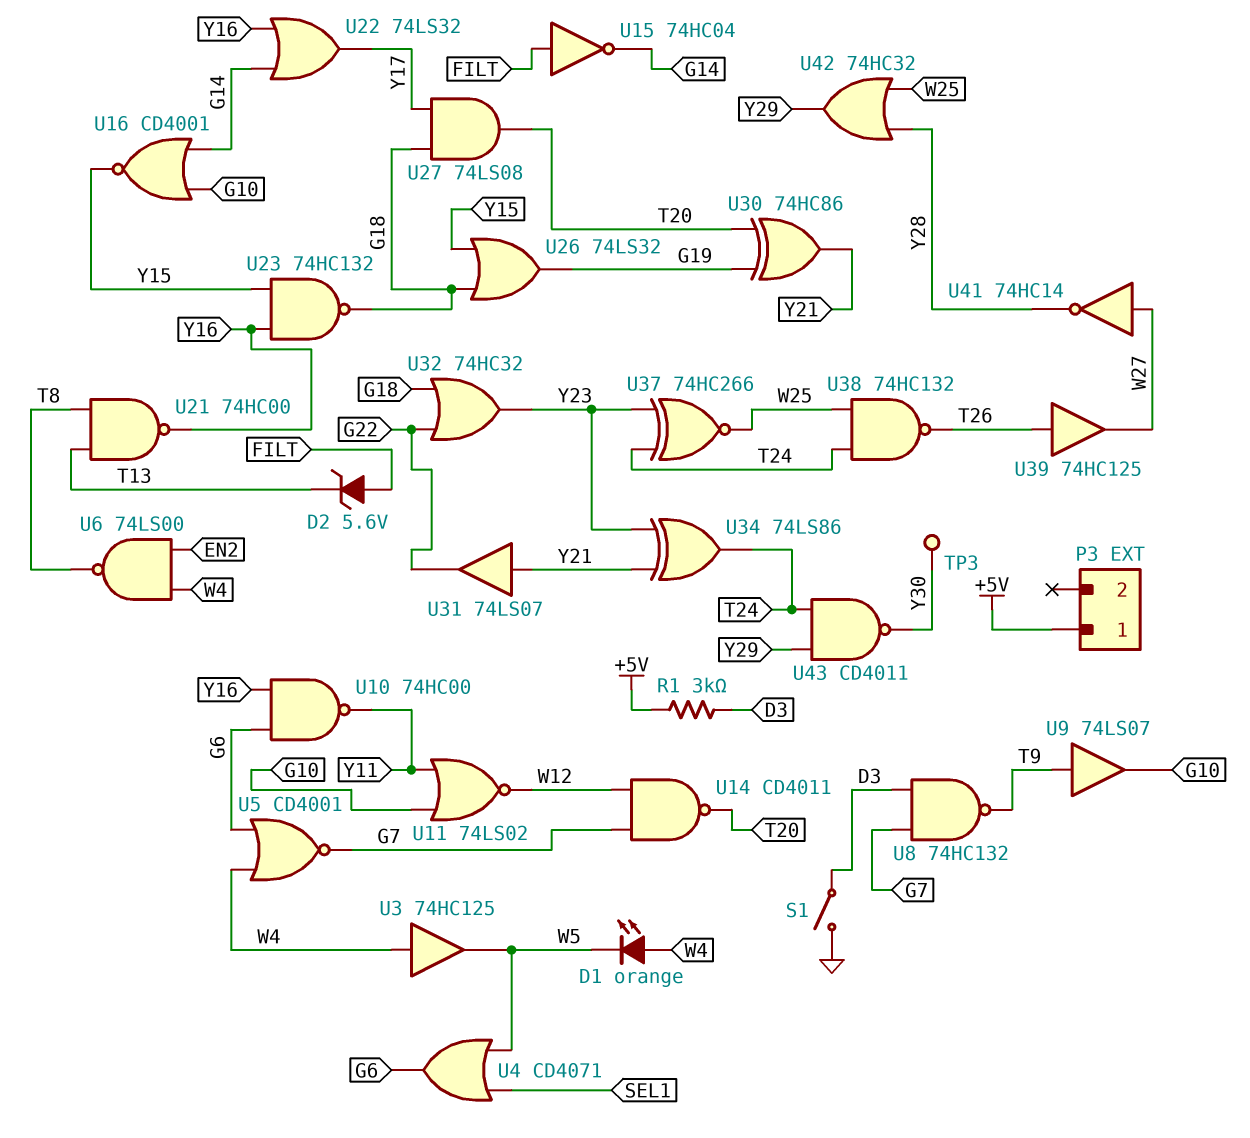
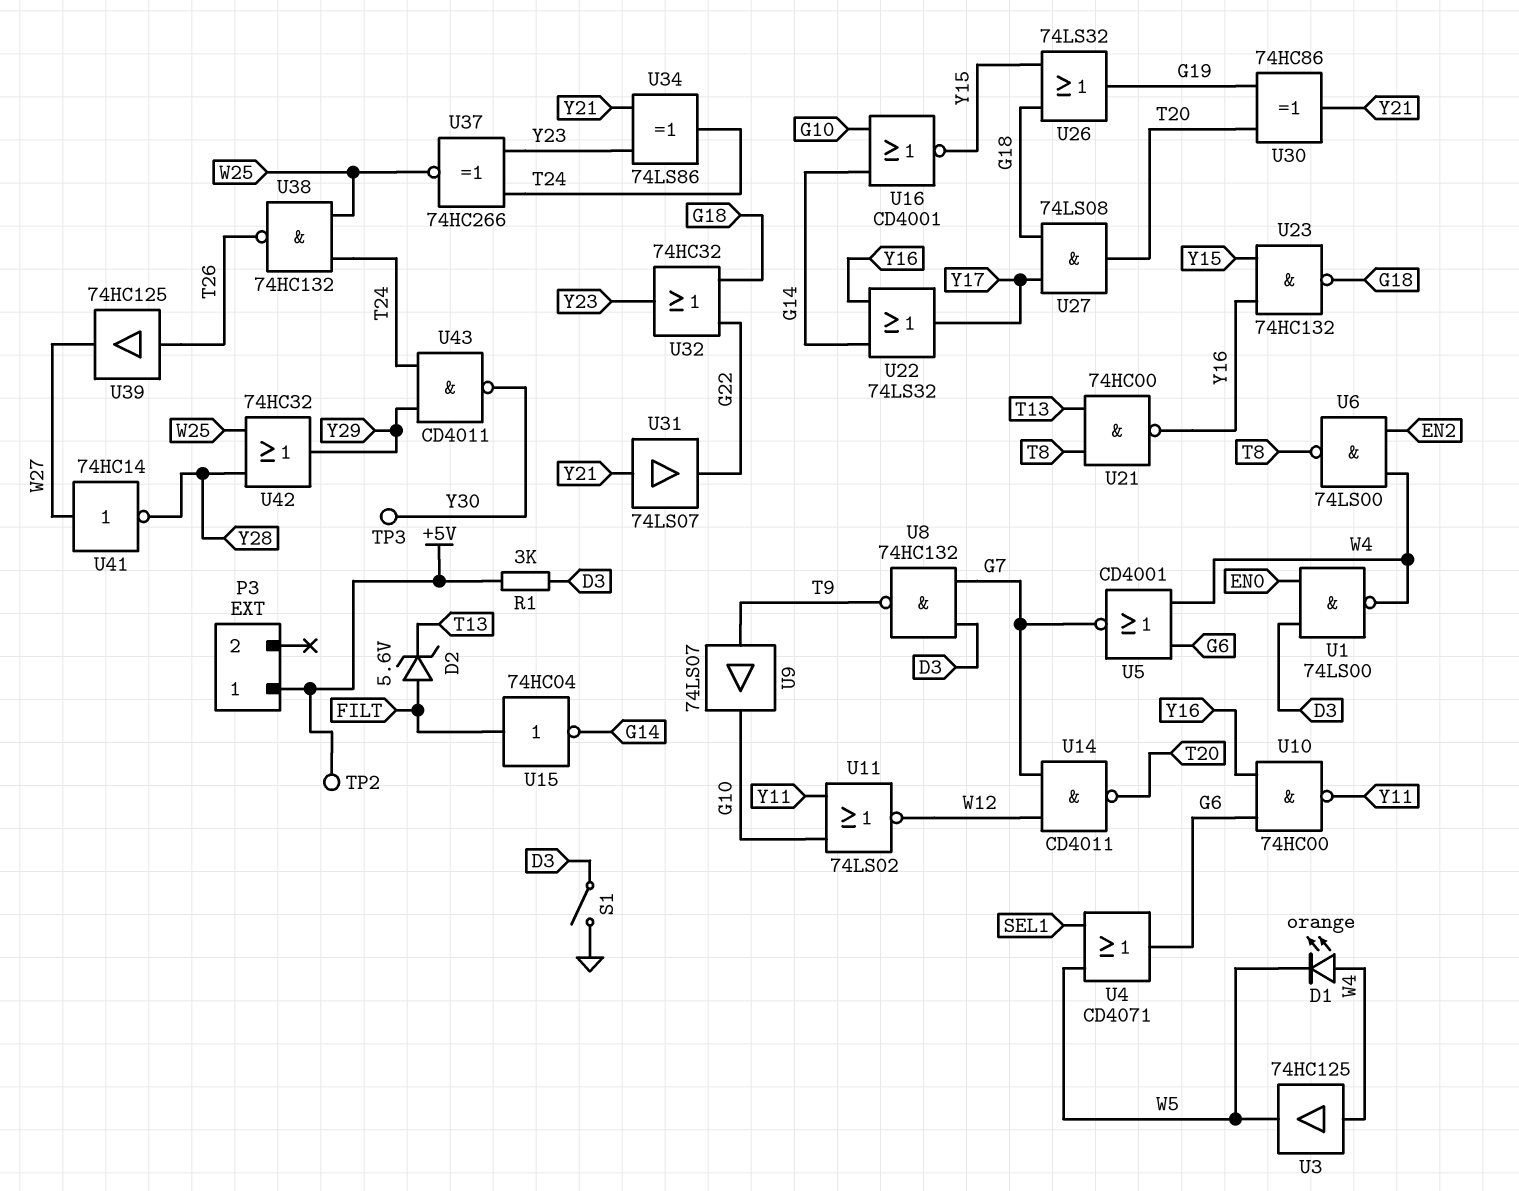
TP2: none -> test point (+5V)
U1: none -> NAND 74LS00 (in D3, in EN0, out W4)

